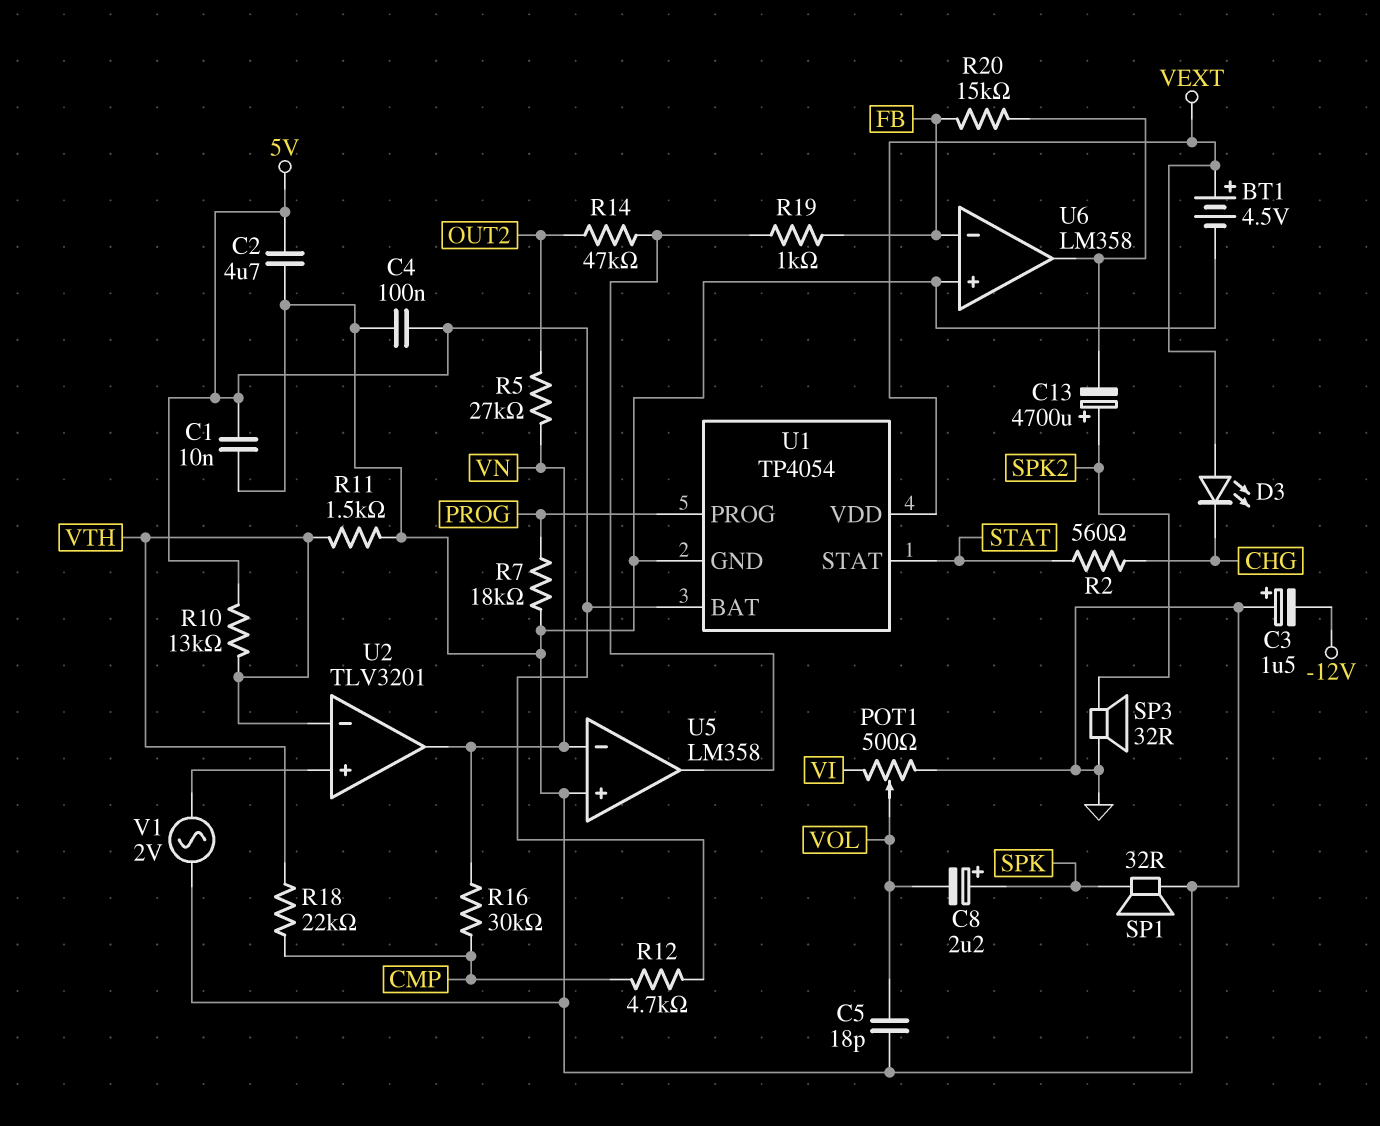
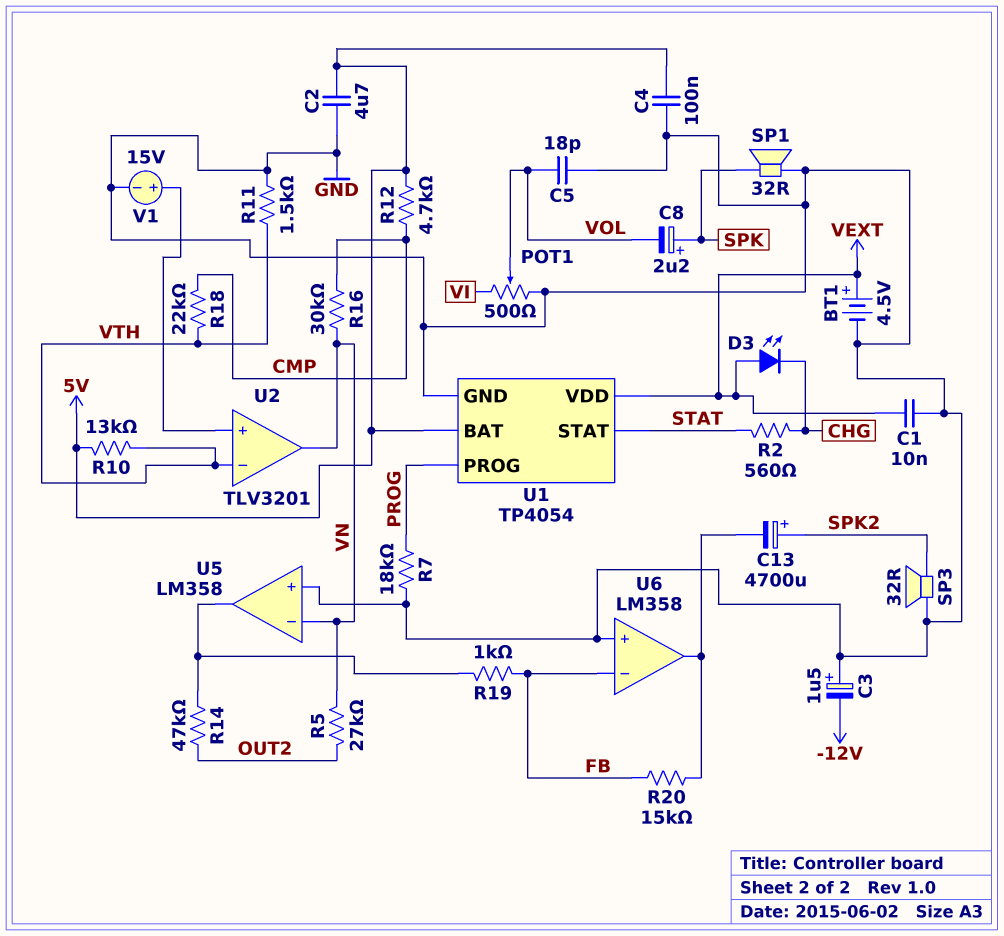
C1: 10nF (5V, GND) -> 10nF (GND, VEXT)
V1: AC 2V (GND, U2/in+) -> 15V (plus U2/in+, minus GND)

